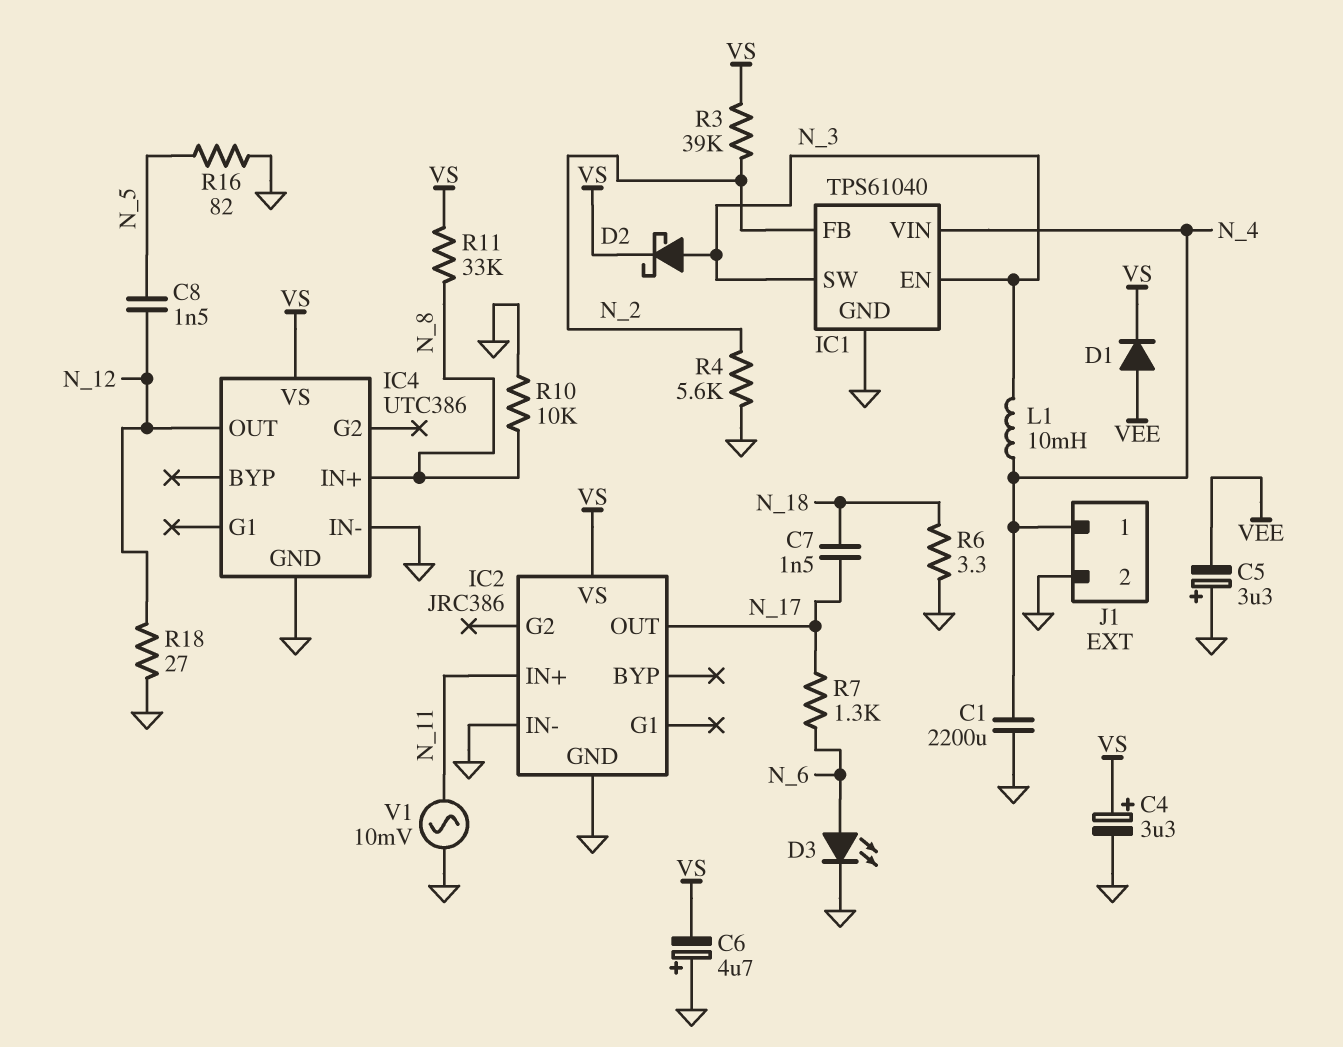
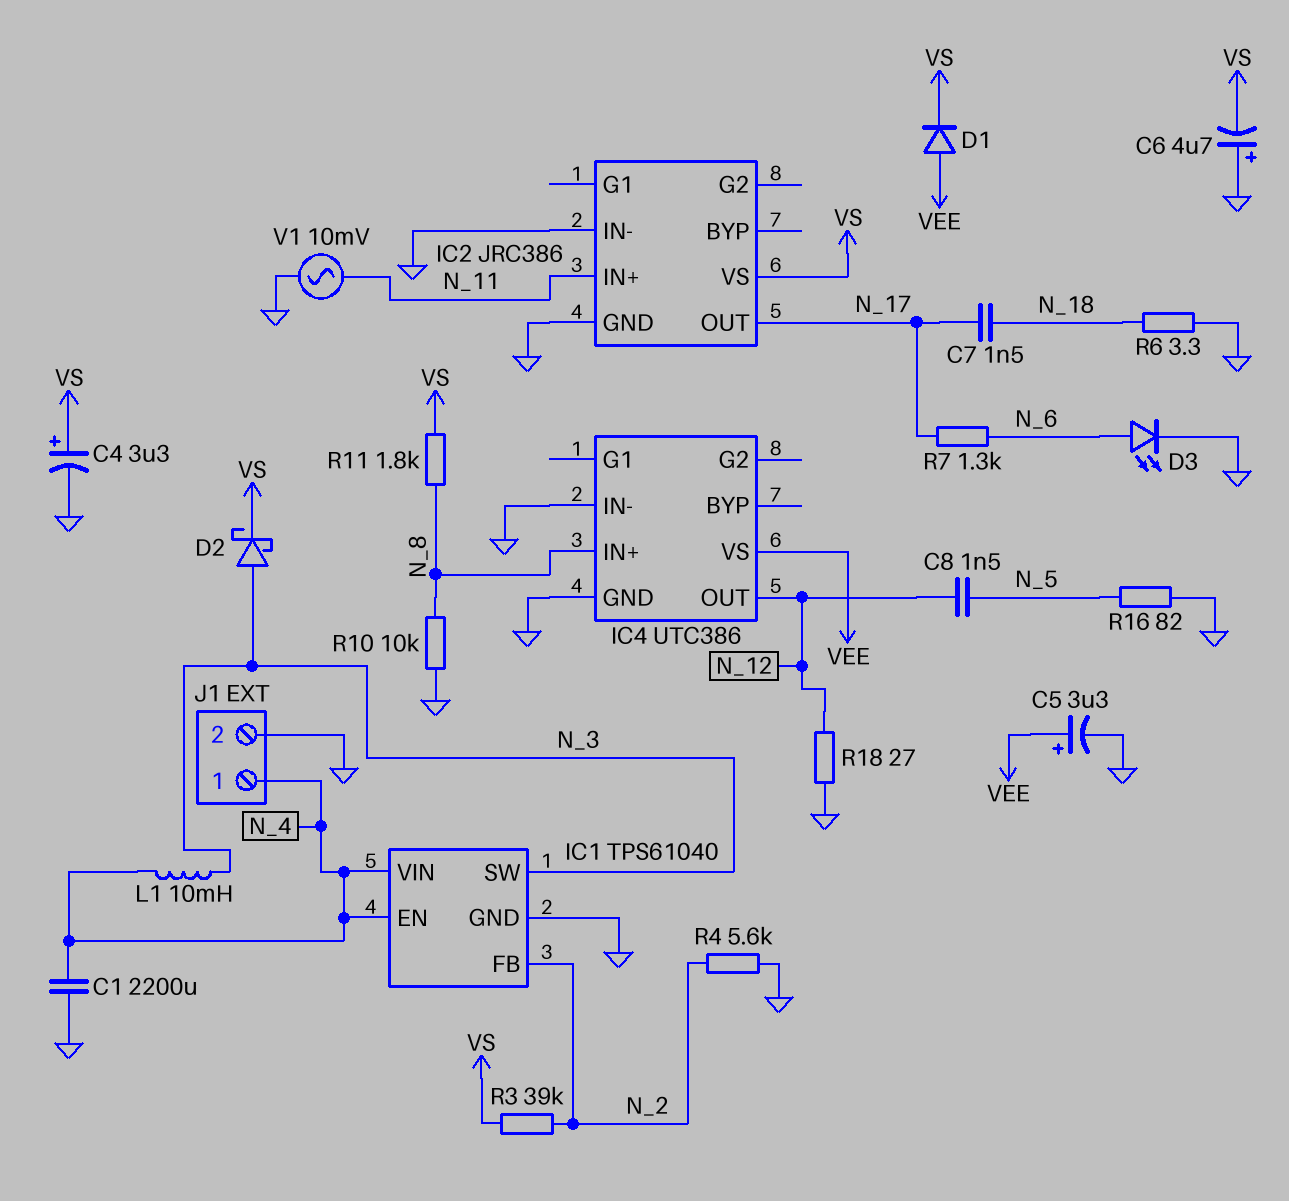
C5: 3.3uF (plus GND, minus VEE) -> 3.3uF (plus VEE, minus GND)
IC1 pin EN: N_3 -> N_4
IC4 pin VS: VS -> VEE
R11: 33k (N_8, VS) -> 1.8k (N_8, VS)

